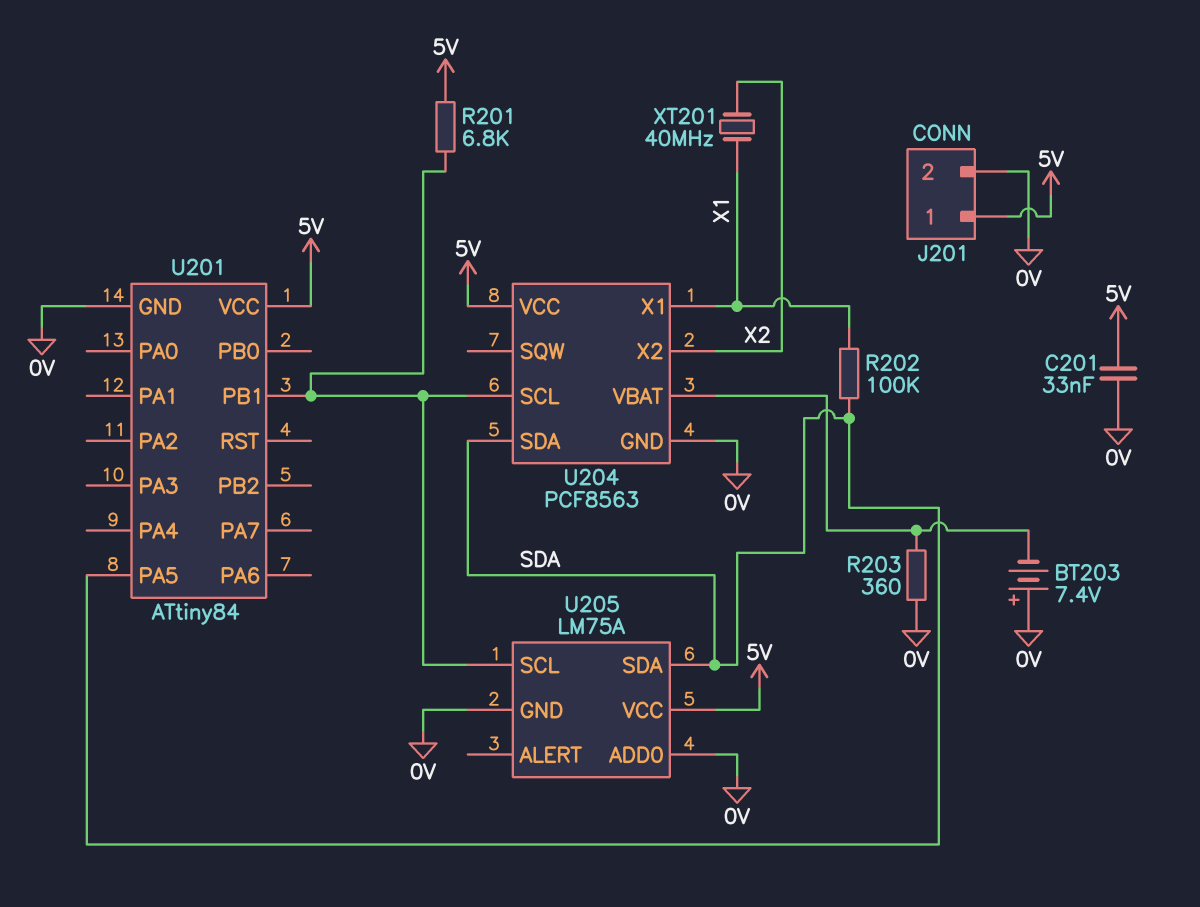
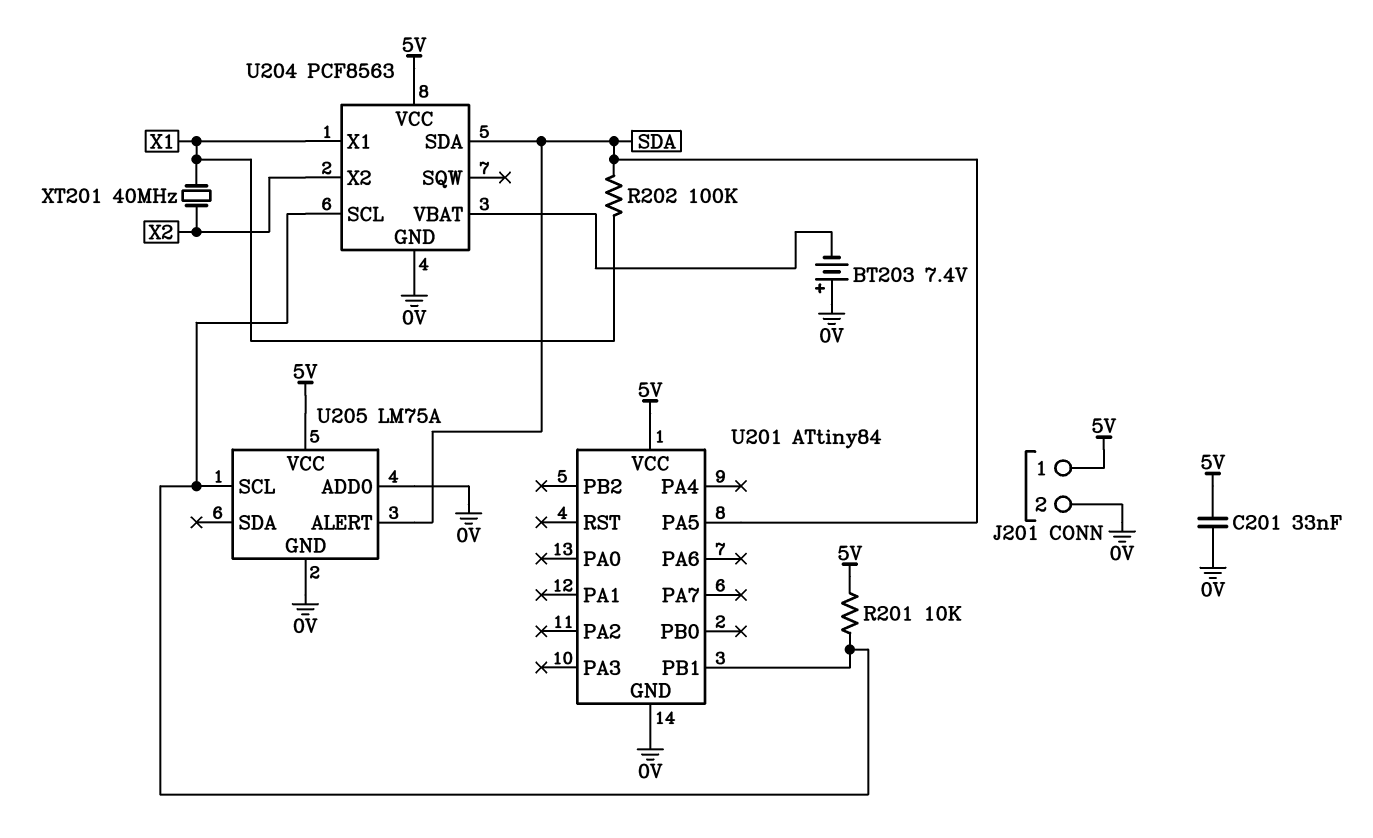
R201: 6.8k (5V, U201/PB1) -> 10k (5V, U201/PB1)
R203: 360 (0V, U204/VBAT) -> none
U205 pin ALERT: none -> SDA
U205 pin SDA: SDA -> none

